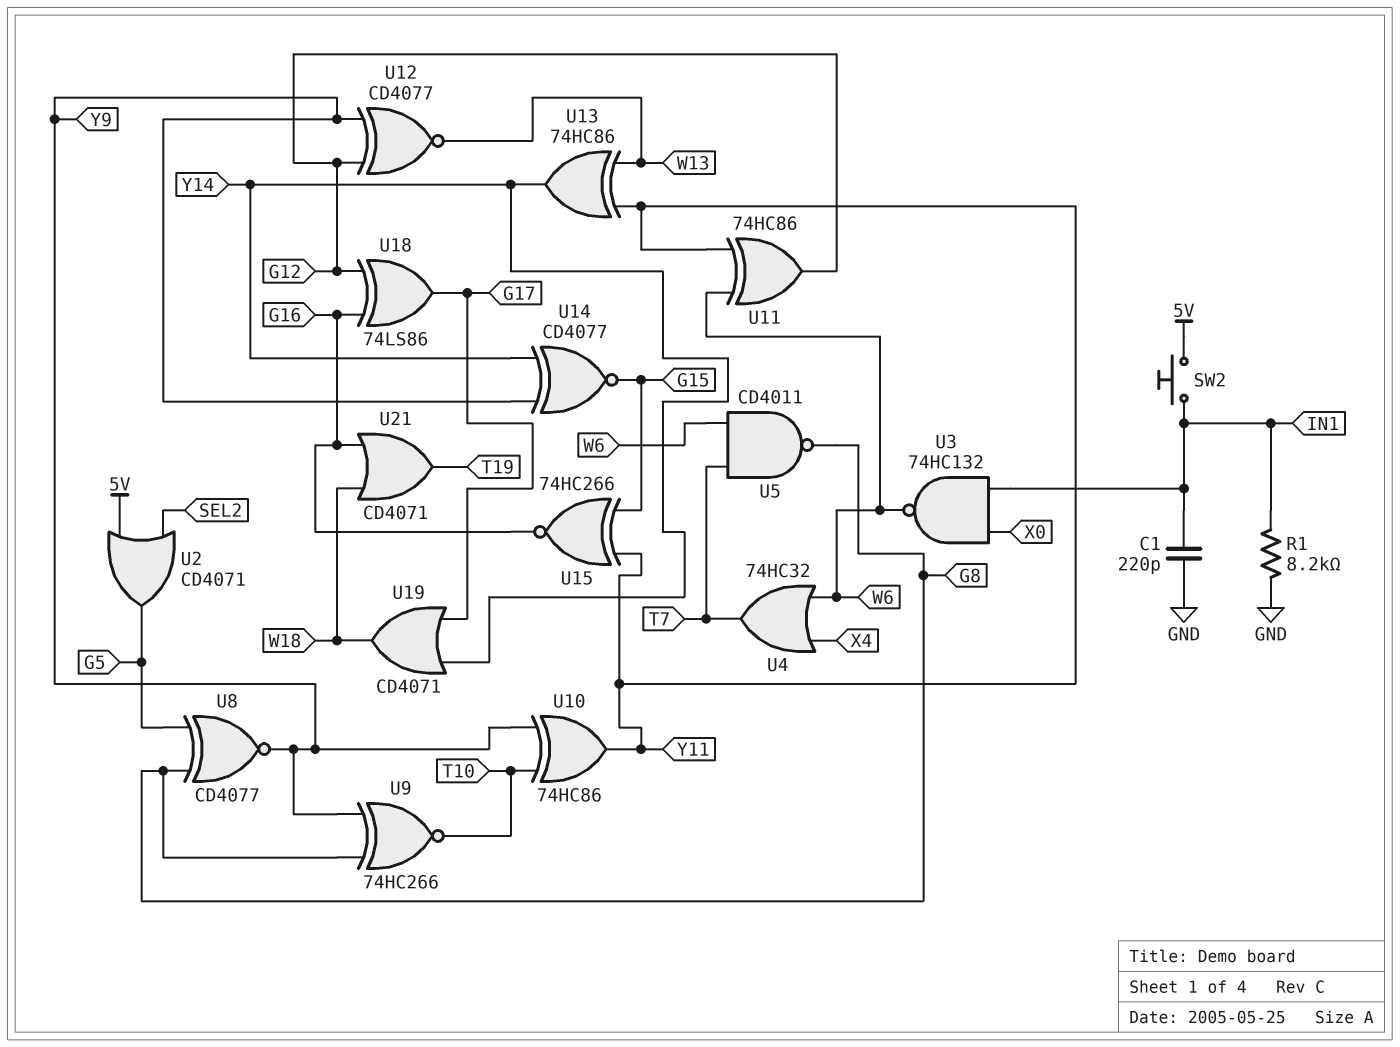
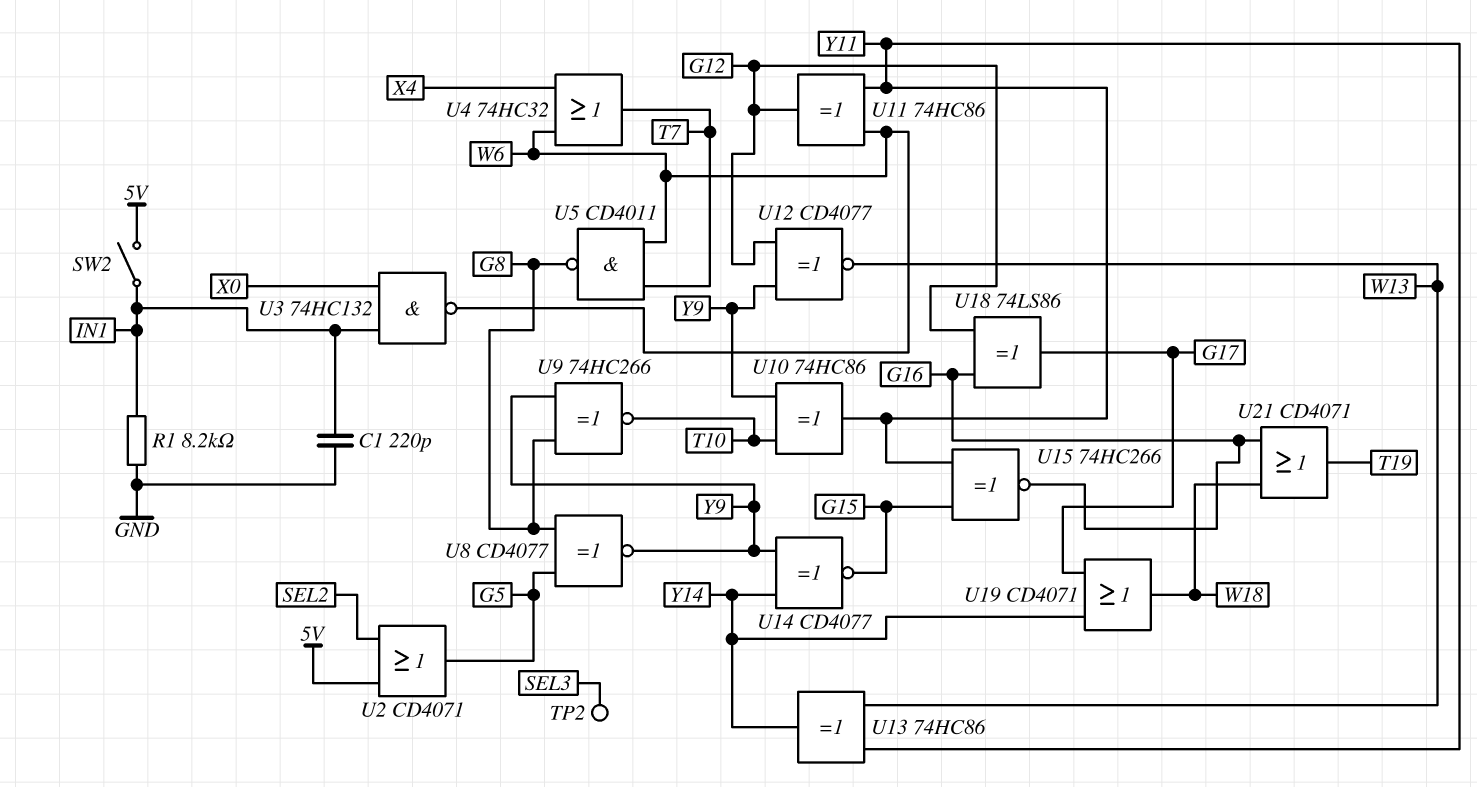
SW2: button (5V, IN1) -> switch (5V, IN1)
TP2: none -> test point (SEL3)

